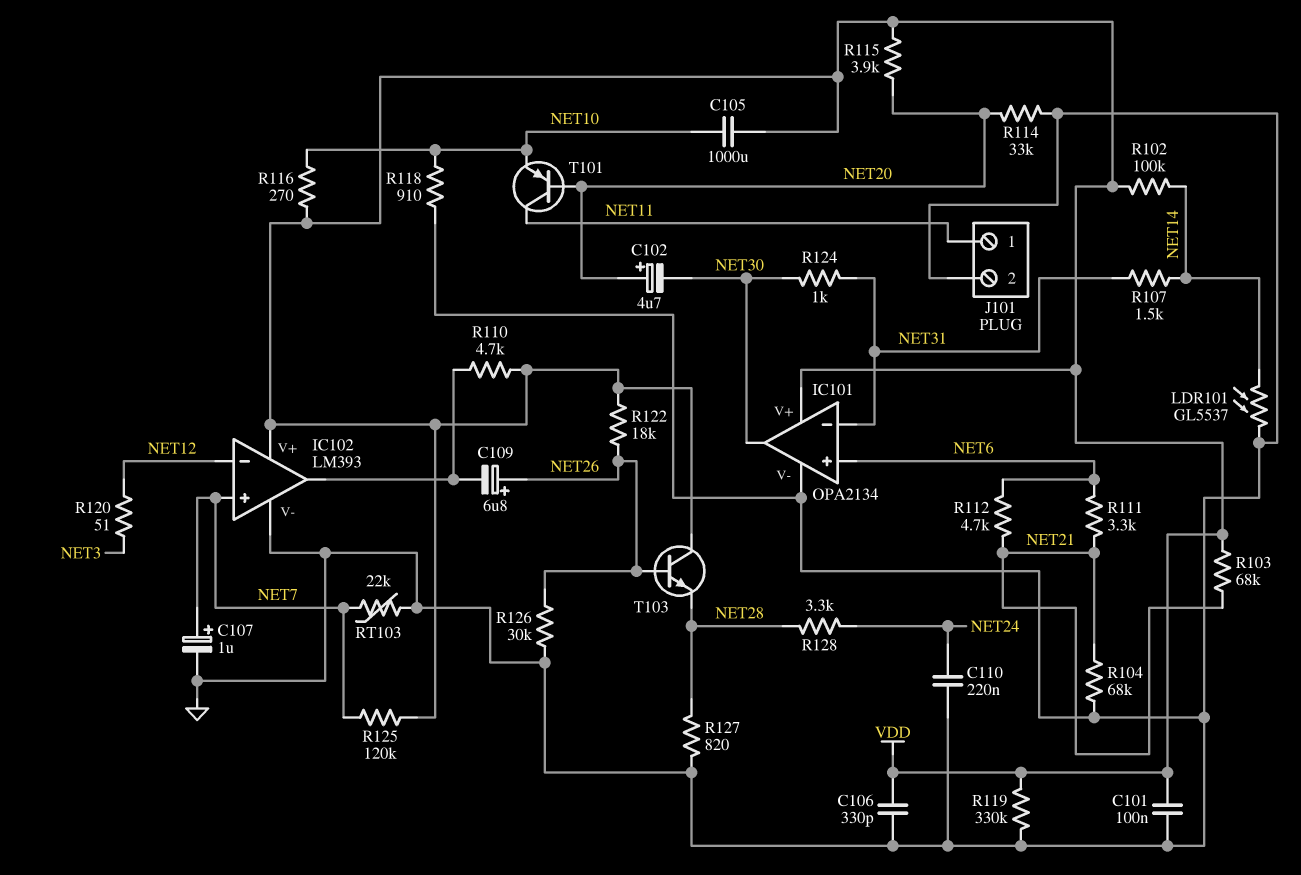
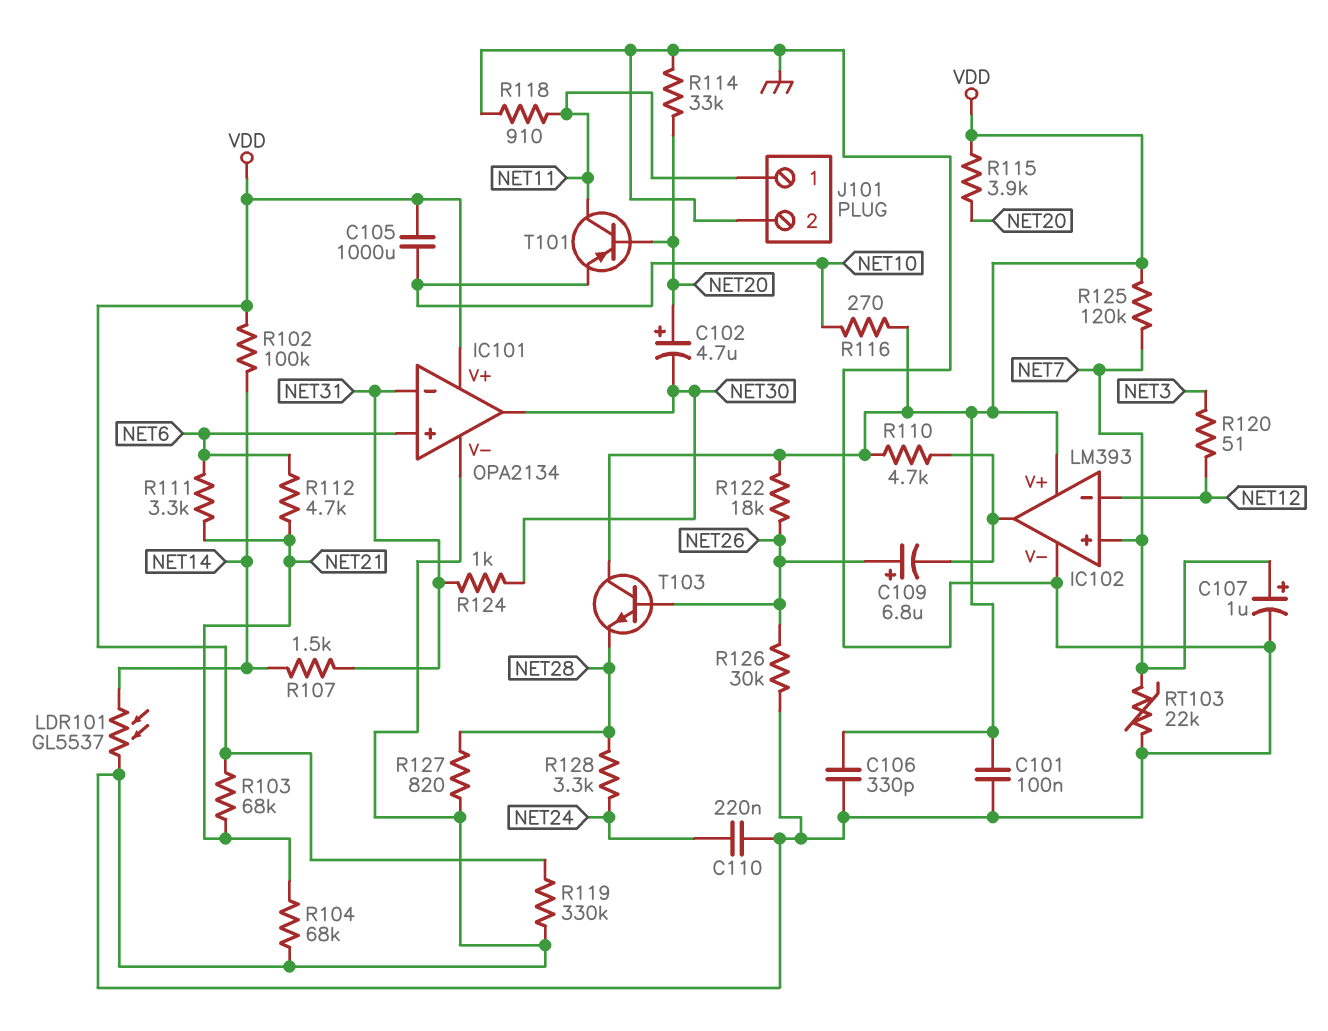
R118: 910 (GND, NET10) -> 910 (GND, NET11)

